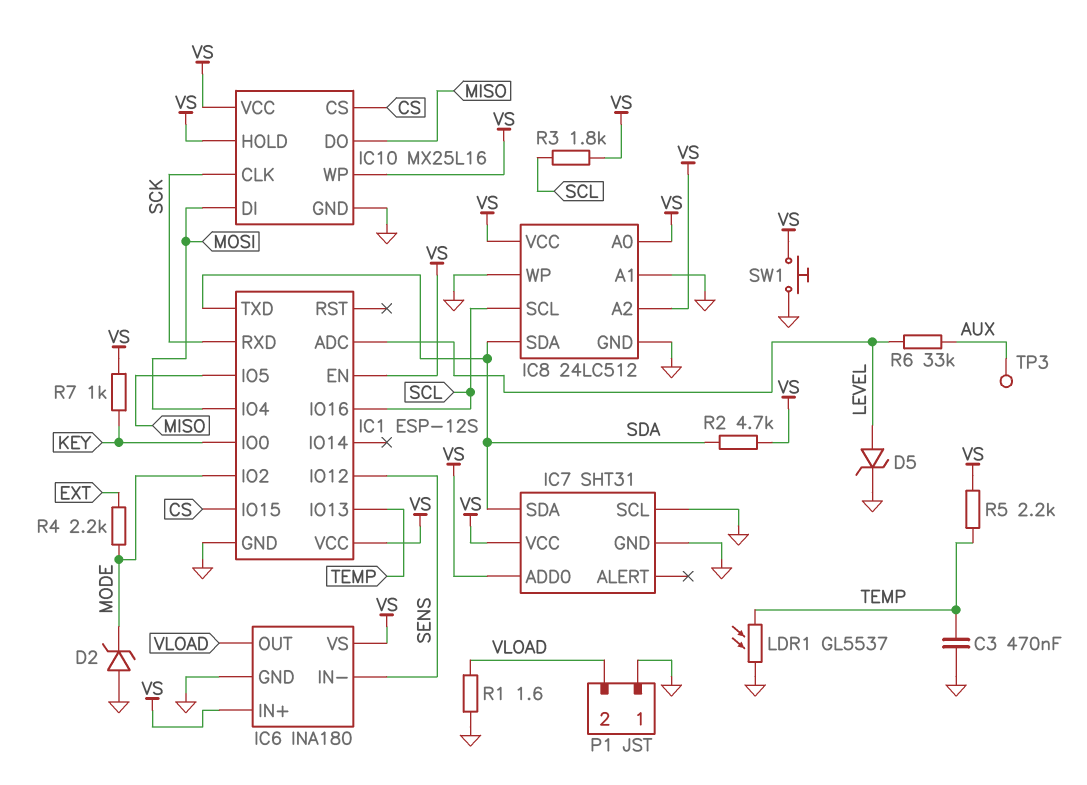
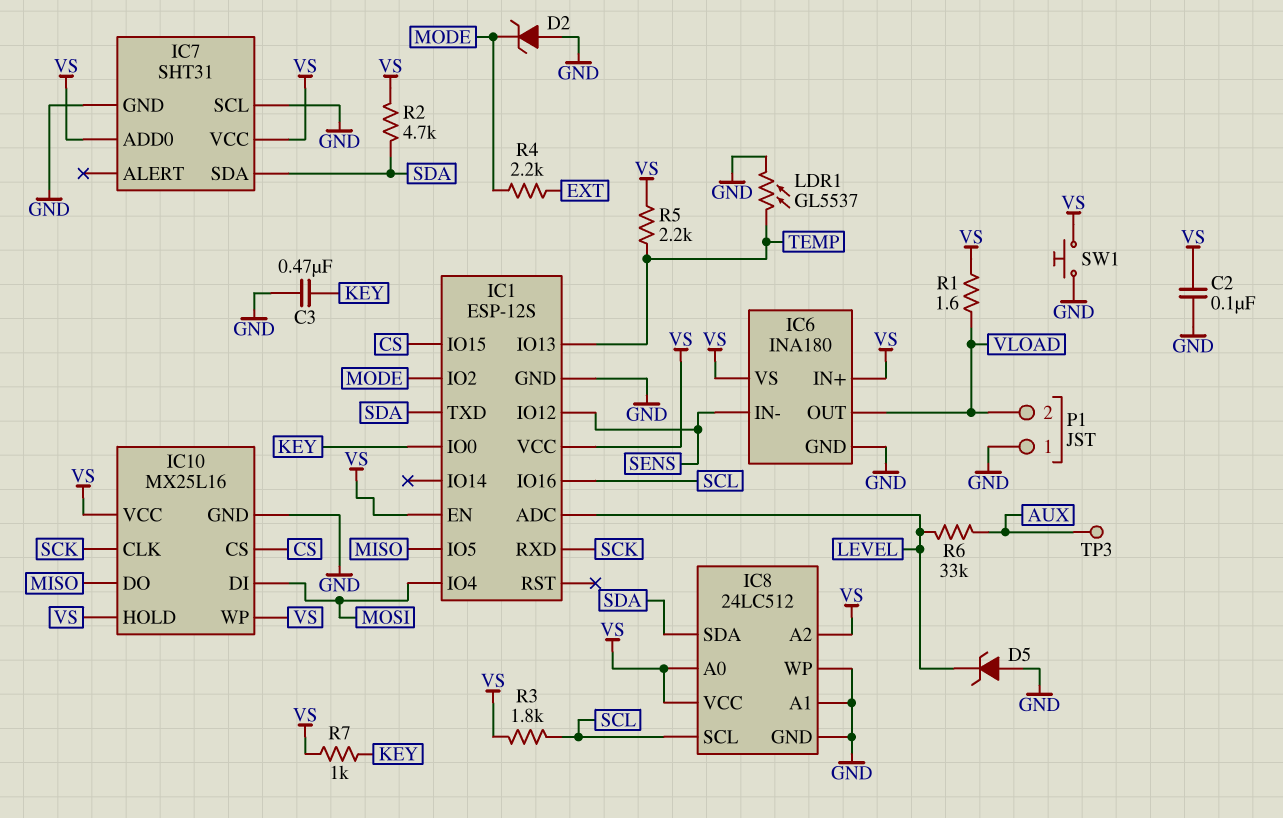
C2: none -> 100nF (GND, VS)
C3: 470nF (GND, TEMP) -> 470nF (GND, KEY)
D5: zener (A LEVEL, K GND) -> zener (A GND, K LEVEL)
R1: 1.6 (GND, VLOAD) -> 1.6 (VLOAD, VS)

